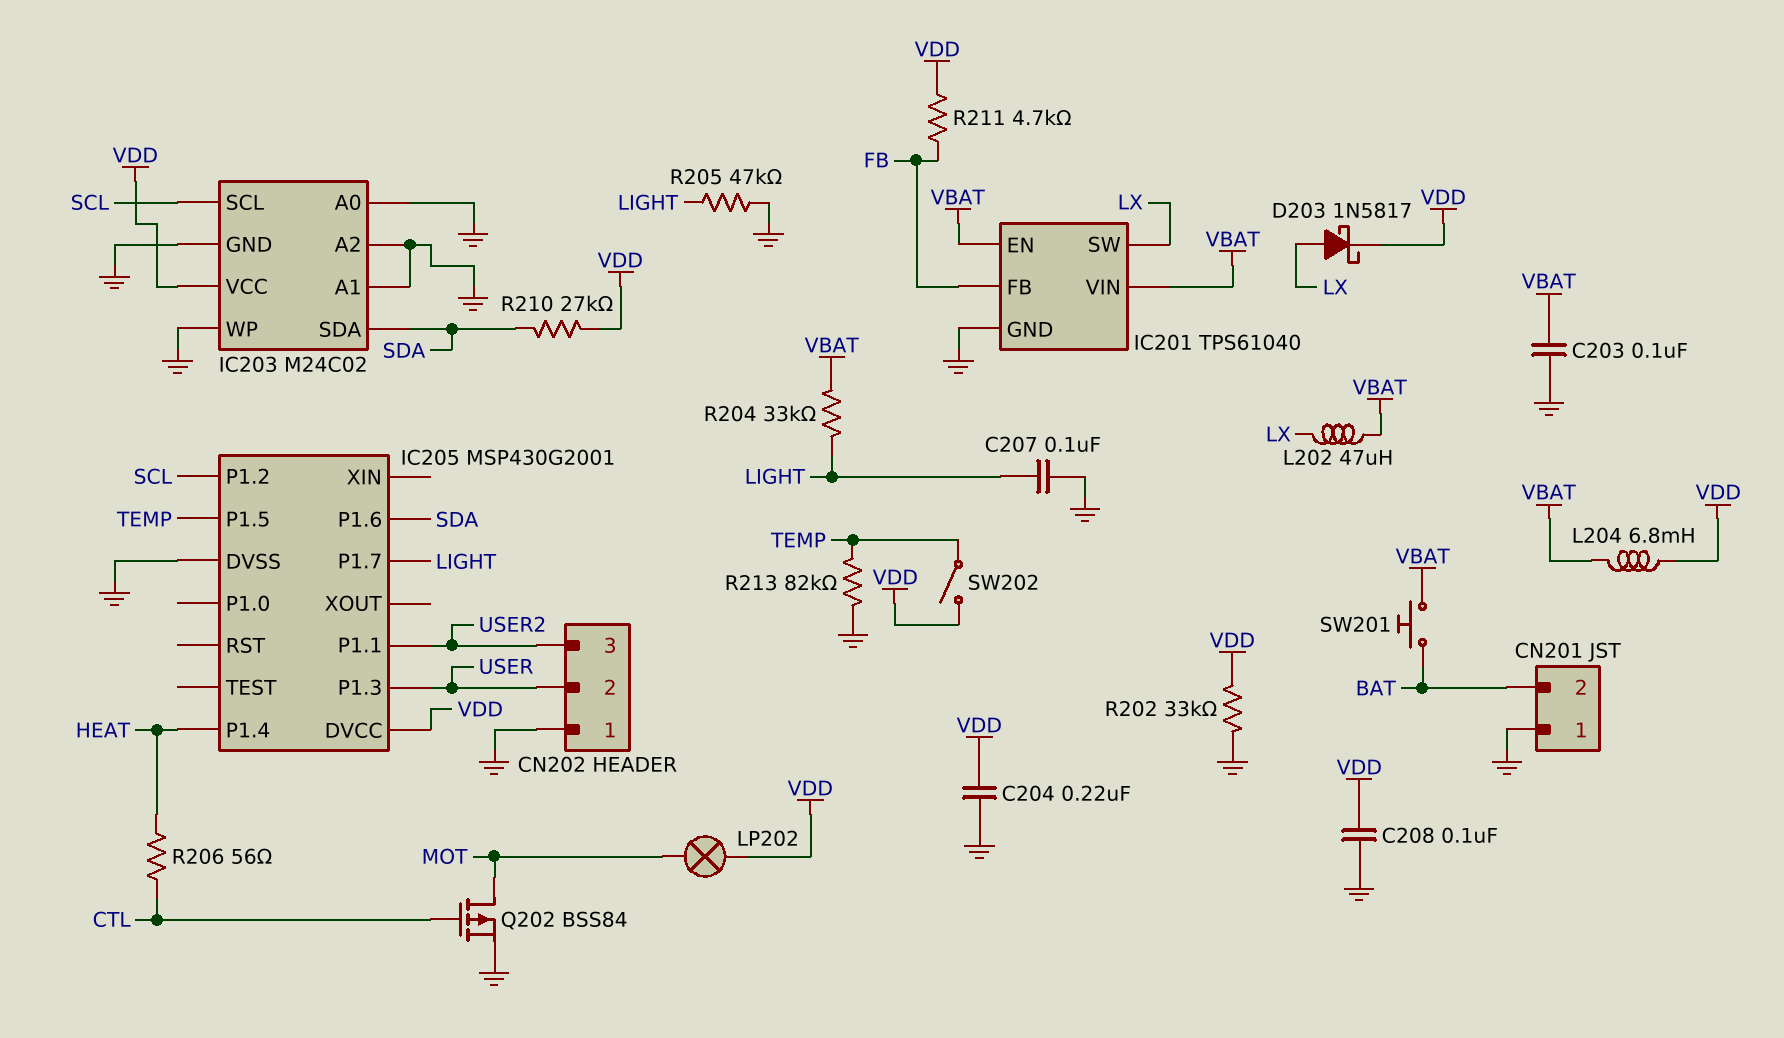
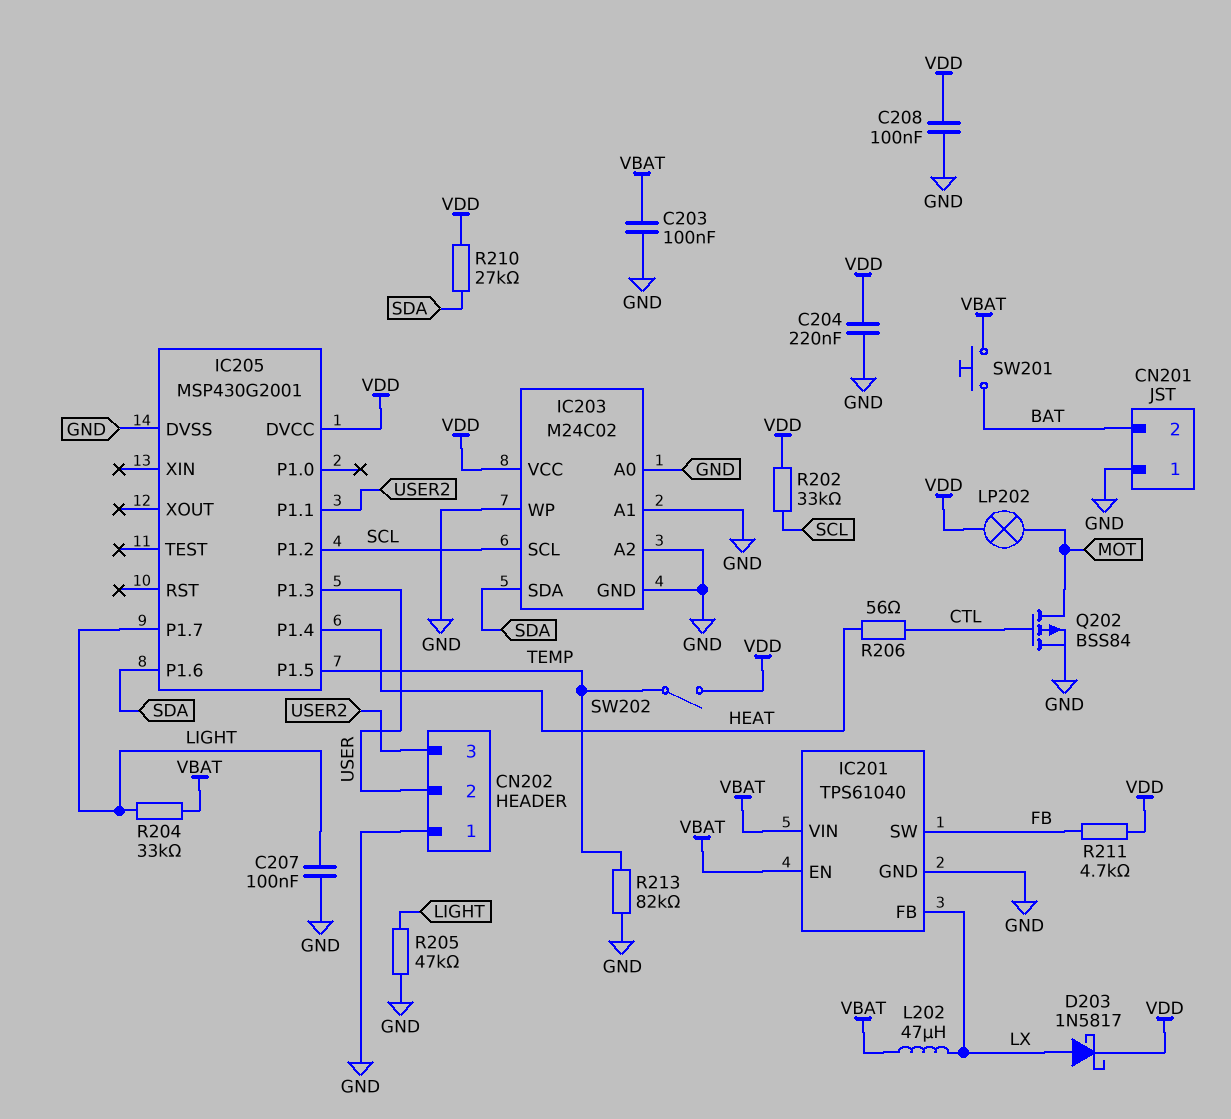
IC201 pin FB: FB -> LX
IC201 pin SW: LX -> FB
L204: 6.8mH (VBAT, VDD) -> none
R202: 33k (GND, VDD) -> 33k (SCL, VDD)

